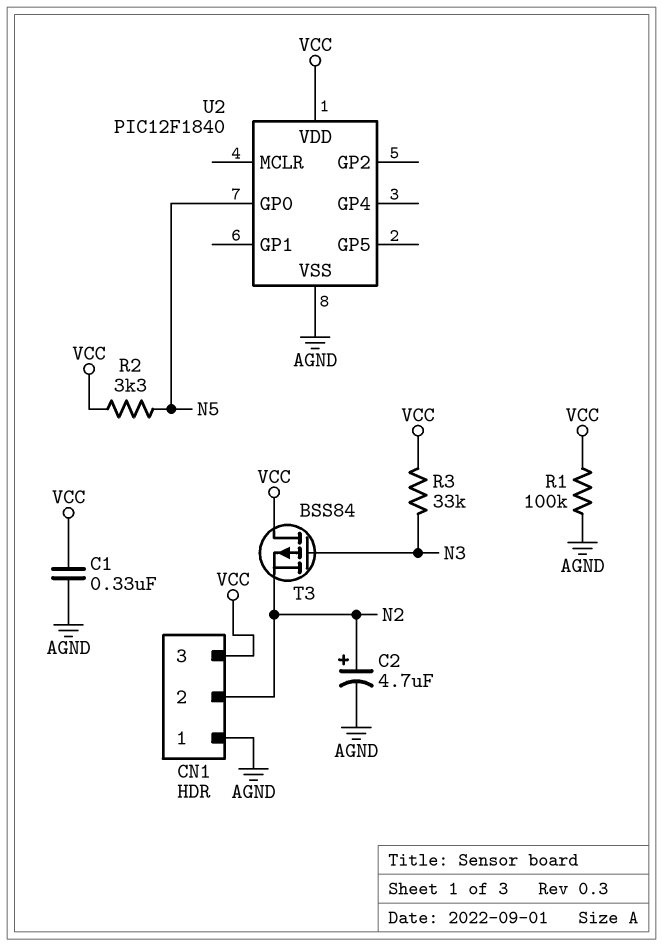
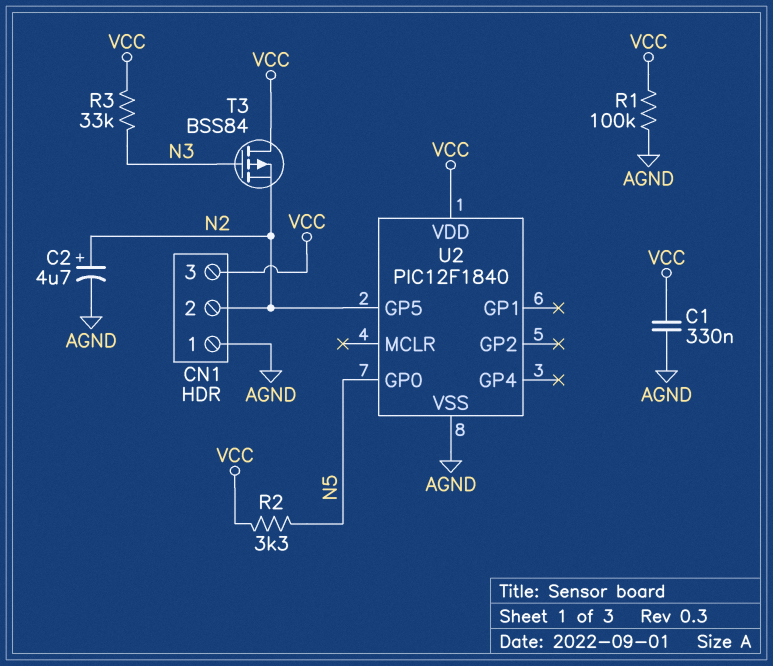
U2 pin GP5: none -> N2

